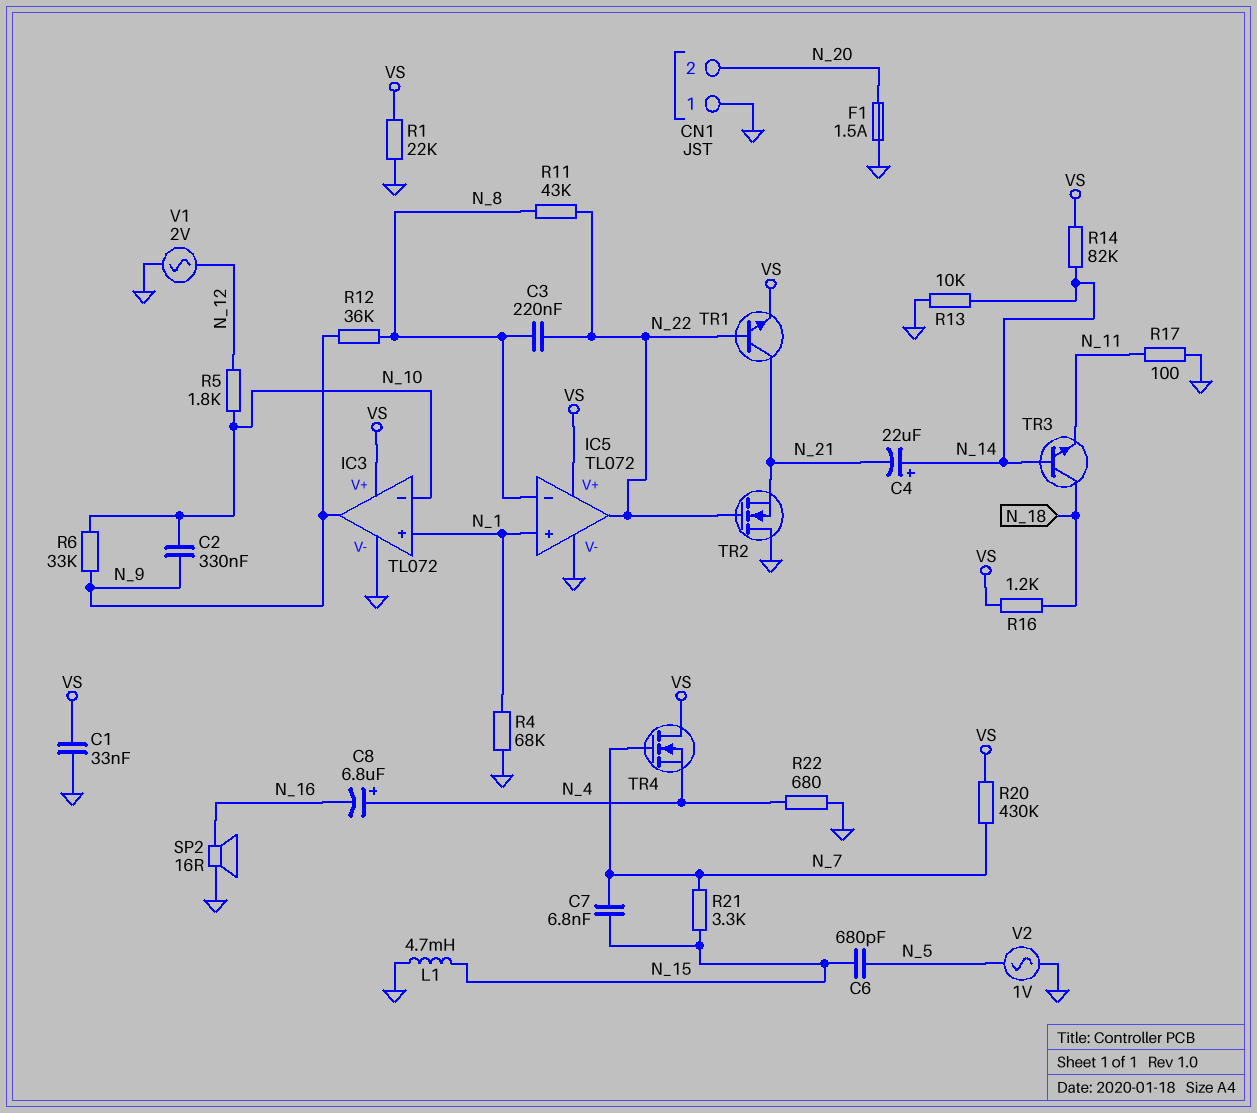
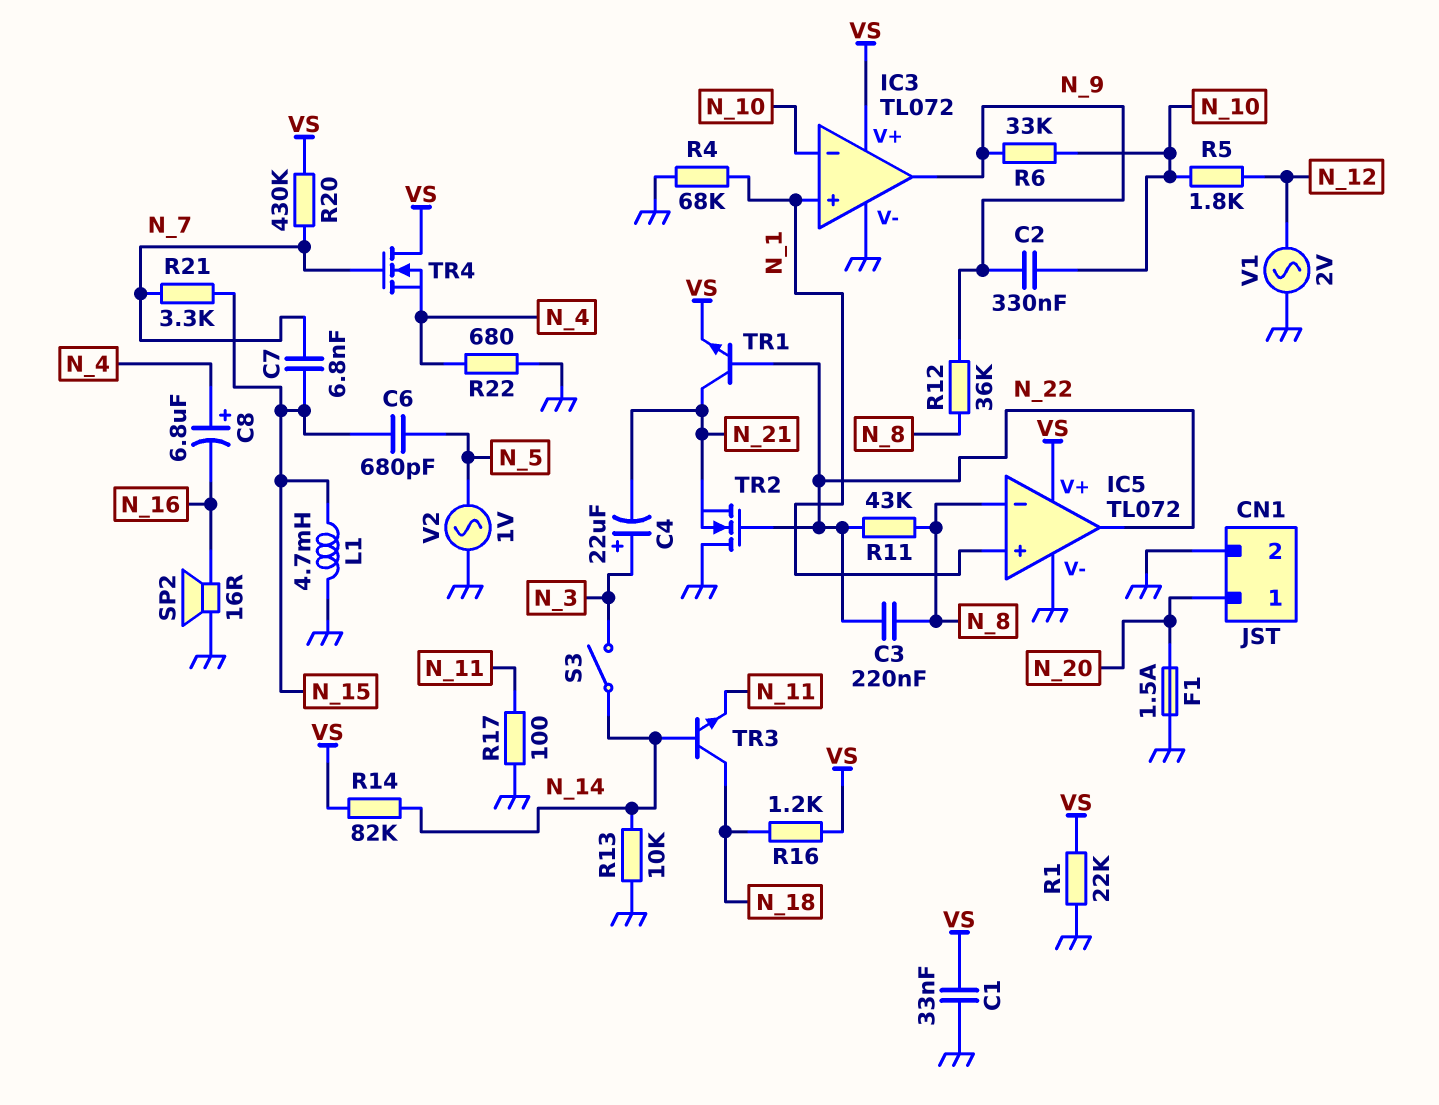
C4: 22uF (plus N_14, minus N_21) -> 22uF (plus N_3, minus N_21)
CN1 pin 1: GND -> N_20
CN1 pin 2: N_20 -> GND
S3: none -> switch (N_3, N_14)

